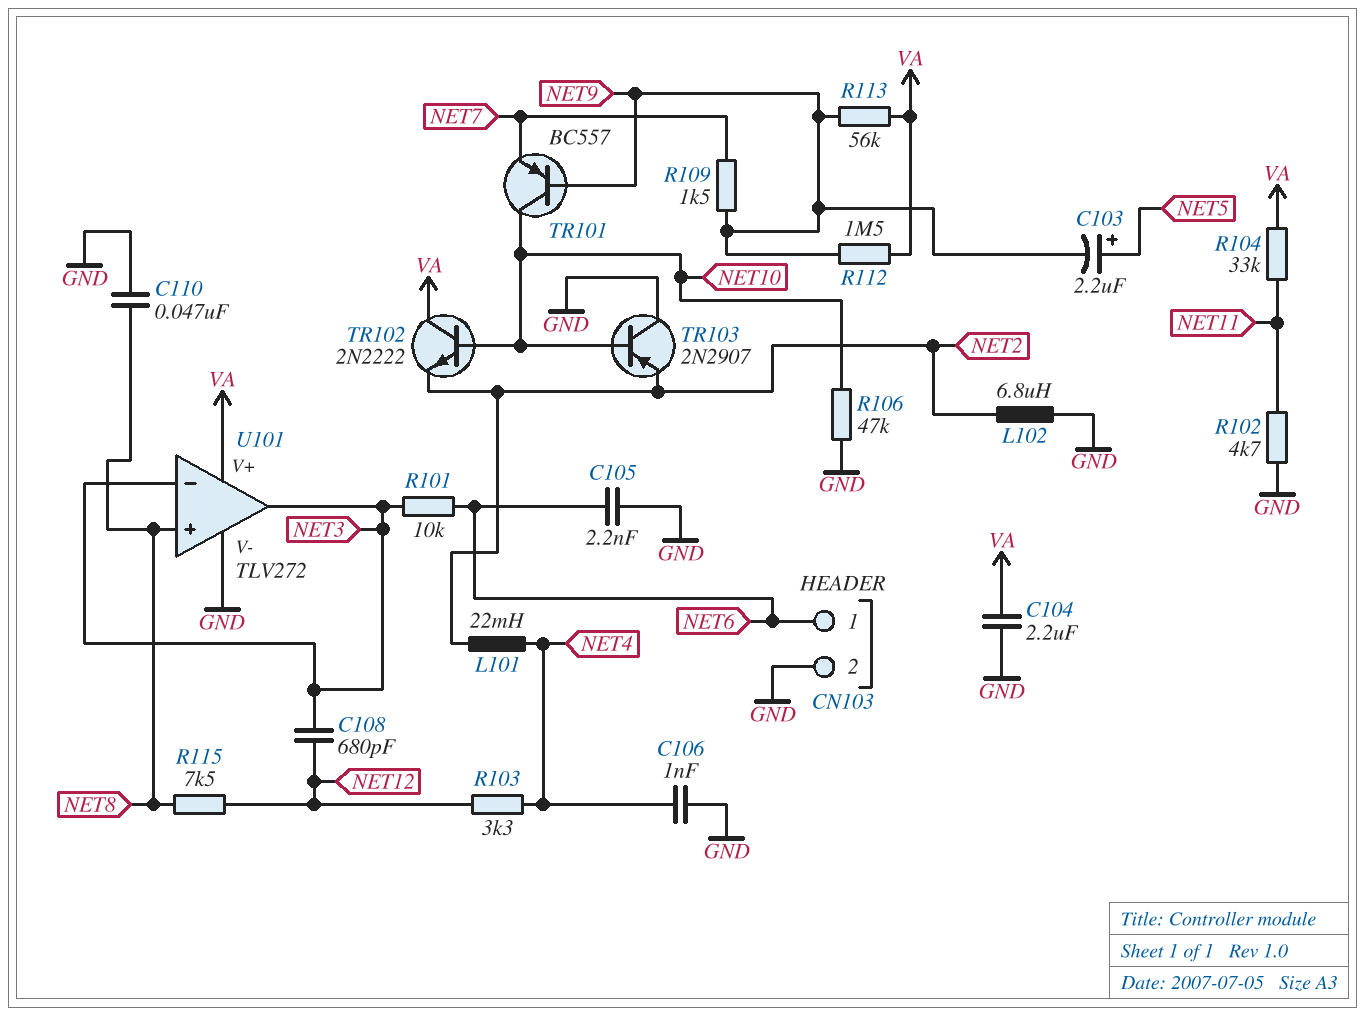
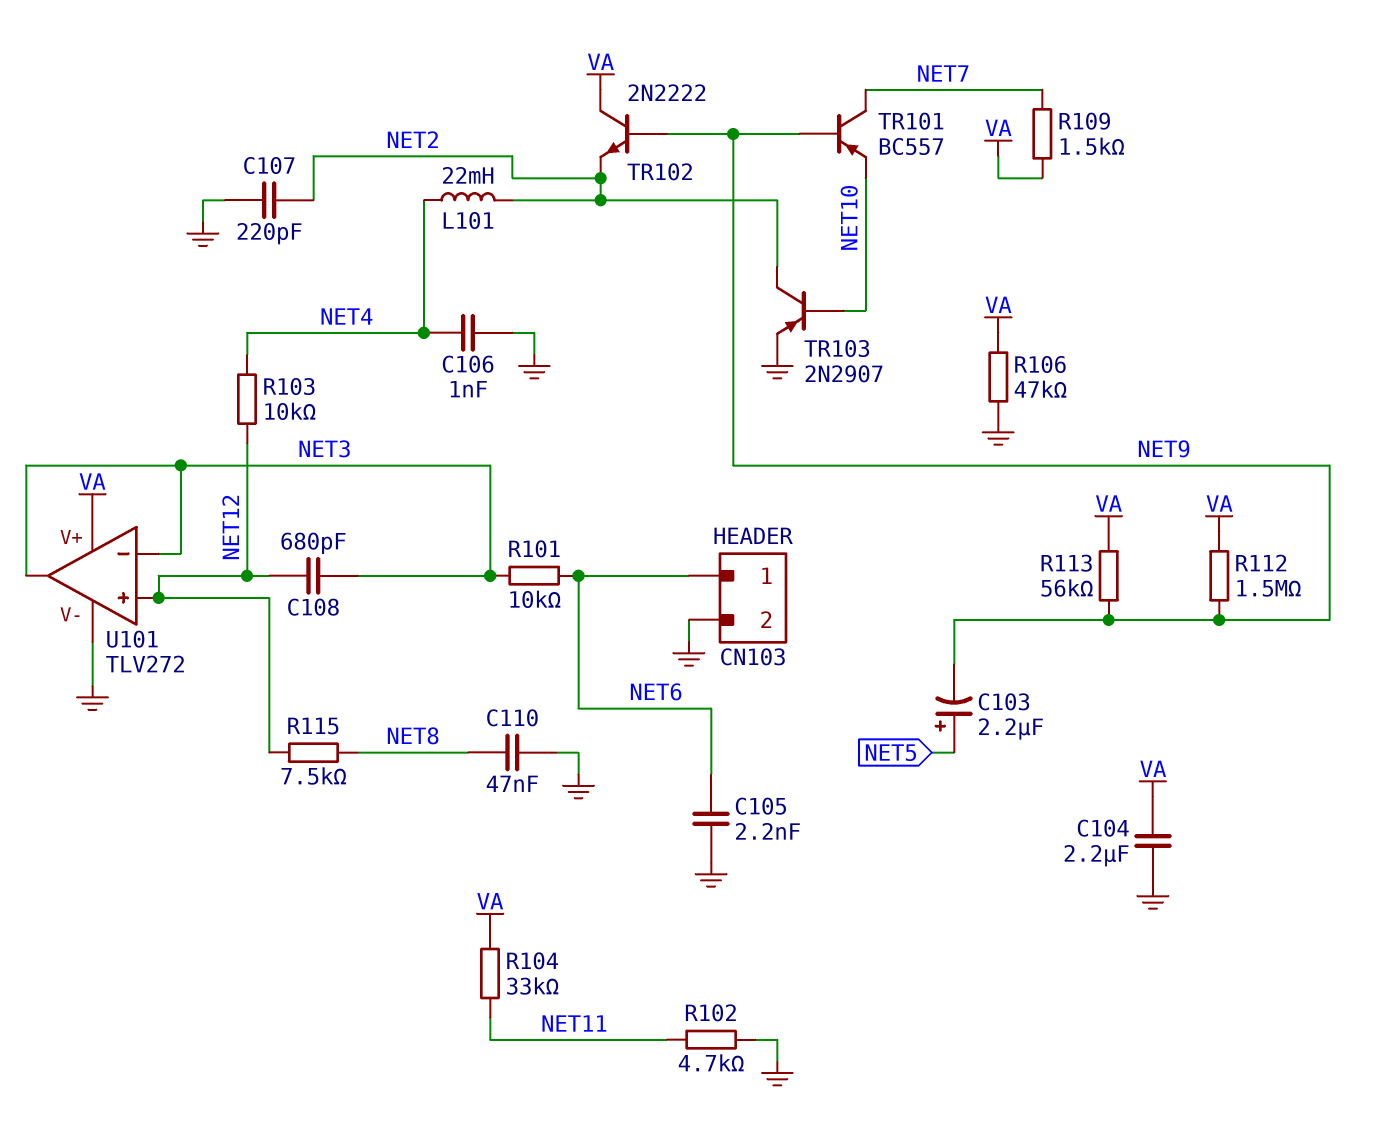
C107: none -> 220pF (GND, NET2)
L102: 6.8uH (GND, NET2) -> none
R103: 3.3k (NET4, NET12) -> 10k (NET4, NET12)
R106: 47k (GND, NET10) -> 47k (GND, VA)
R109: 1.5k (NET7, NET9) -> 1.5k (NET7, VA)
TR101: PNP BC557 (B NET9, C NET10, E NET7) -> PNP BC557 (B NET9, C NET7, E NET10)
TR102: NPN 2N2222 (B NET10, C VA, E NET2) -> NPN 2N2222 (B NET9, C VA, E NET2)
TR103: PNP 2N2907 (B NET10, C GND, E NET2) -> PNP 2N2907 (B NET10, C NET2, E GND)
U101 pin in+: NET8 -> NET12

